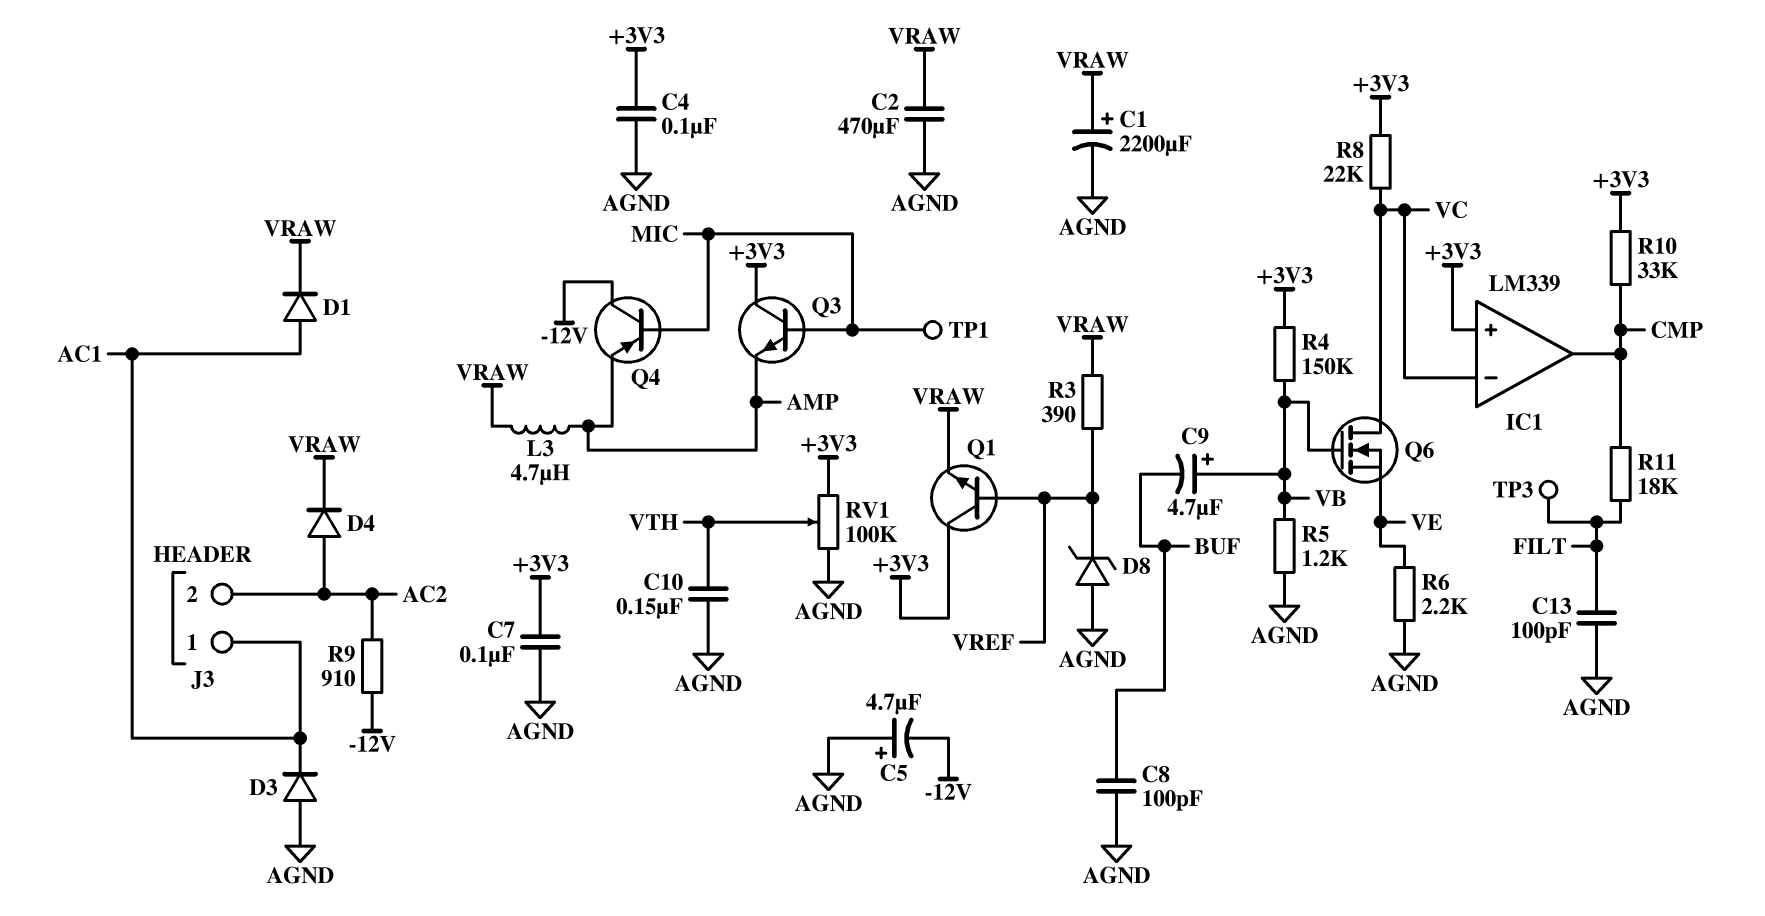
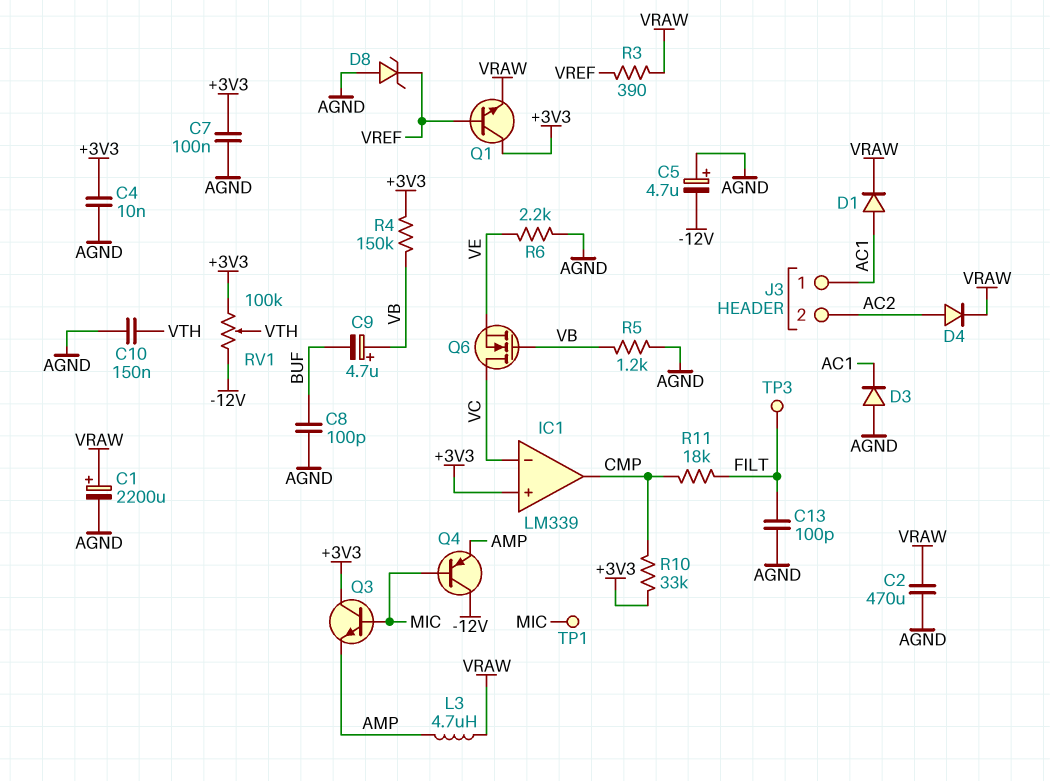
C4: 100nF (+3V3, AGND) -> 10nF (+3V3, AGND)
R8: 22k (+3V3, VC) -> none
R9: 910 (-12V, AC2) -> none
RV1: 100k (+3V3, AGND, wiper VTH) -> 100k (+3V3, -12V, wiper VTH)

